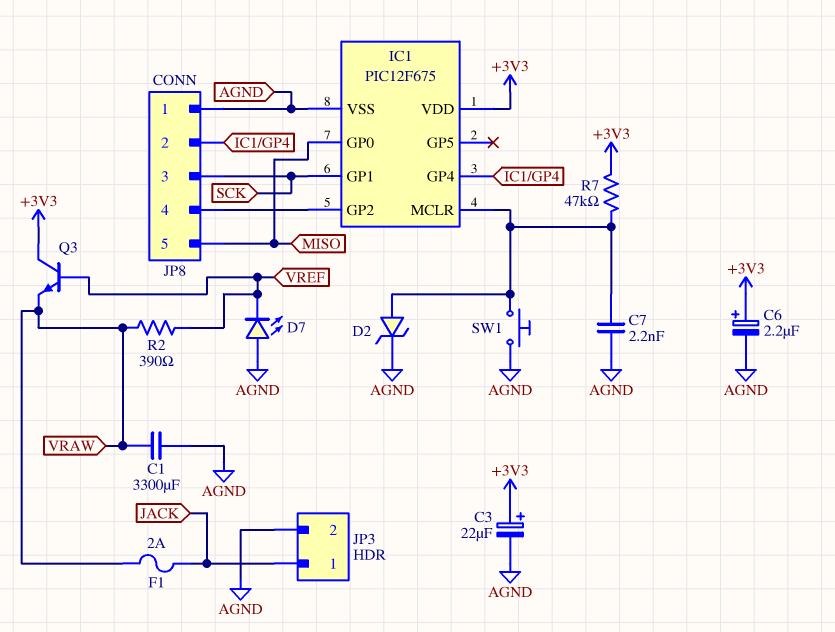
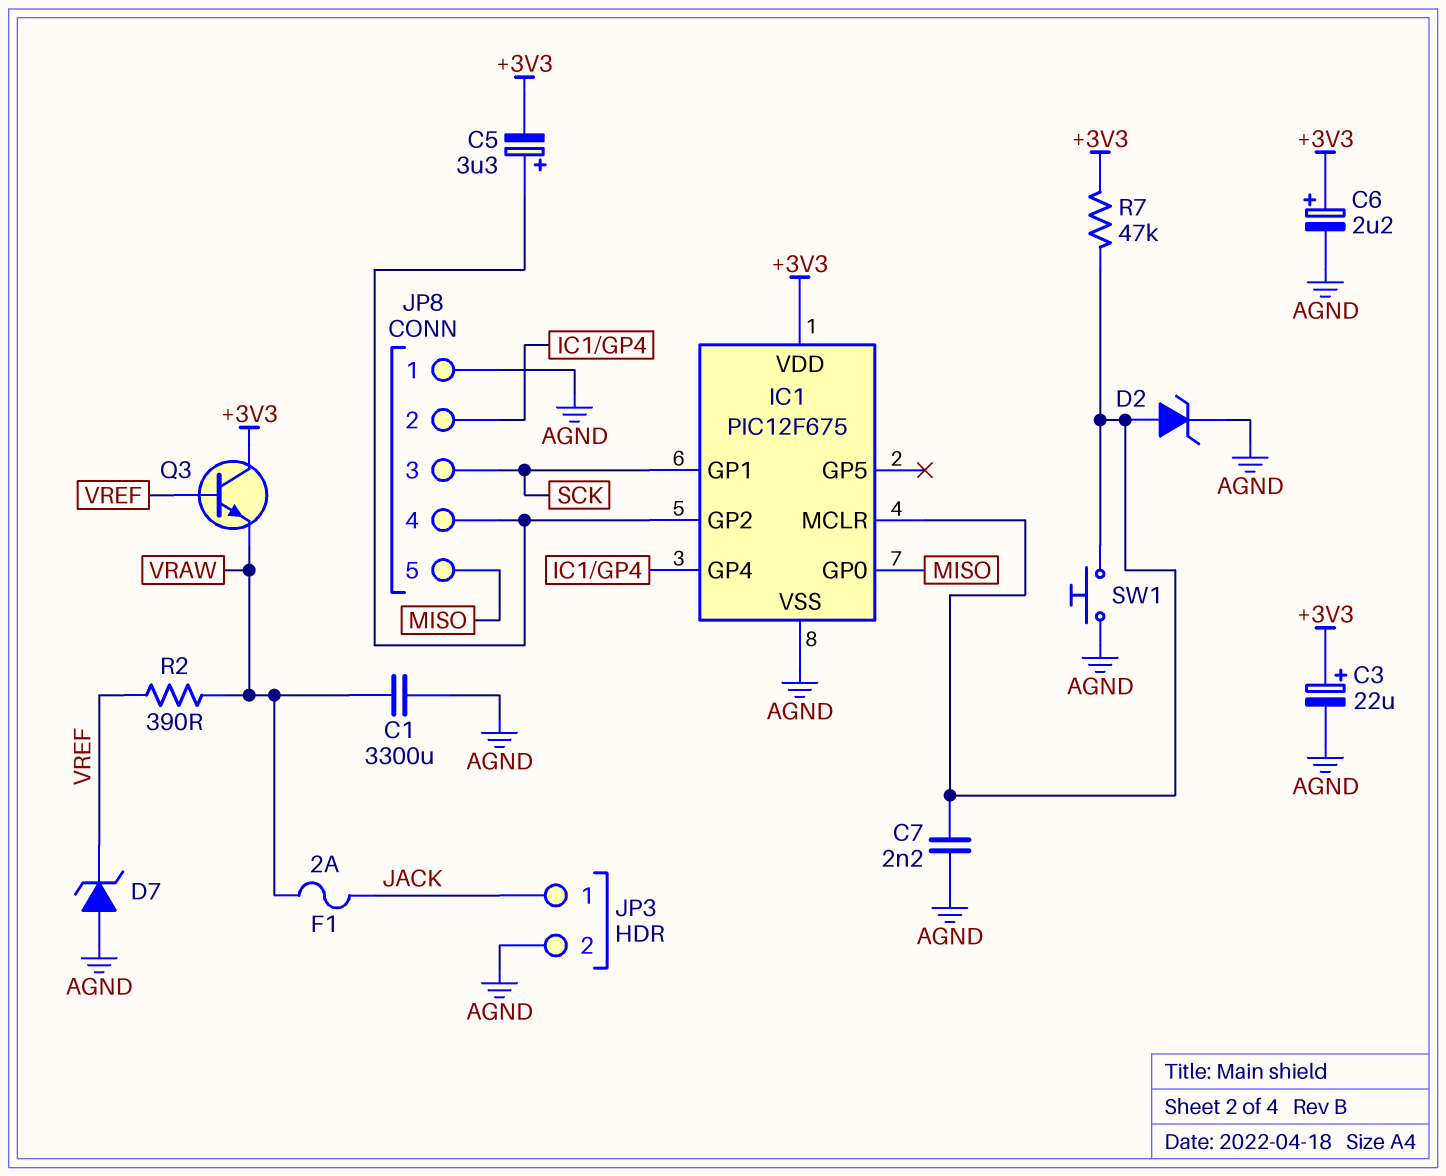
C5: none -> 3.3uF (plus IC1/GP2, minus +3V3)
D7: LED (A AGND, K VREF) -> zener (A AGND, K VREF)

